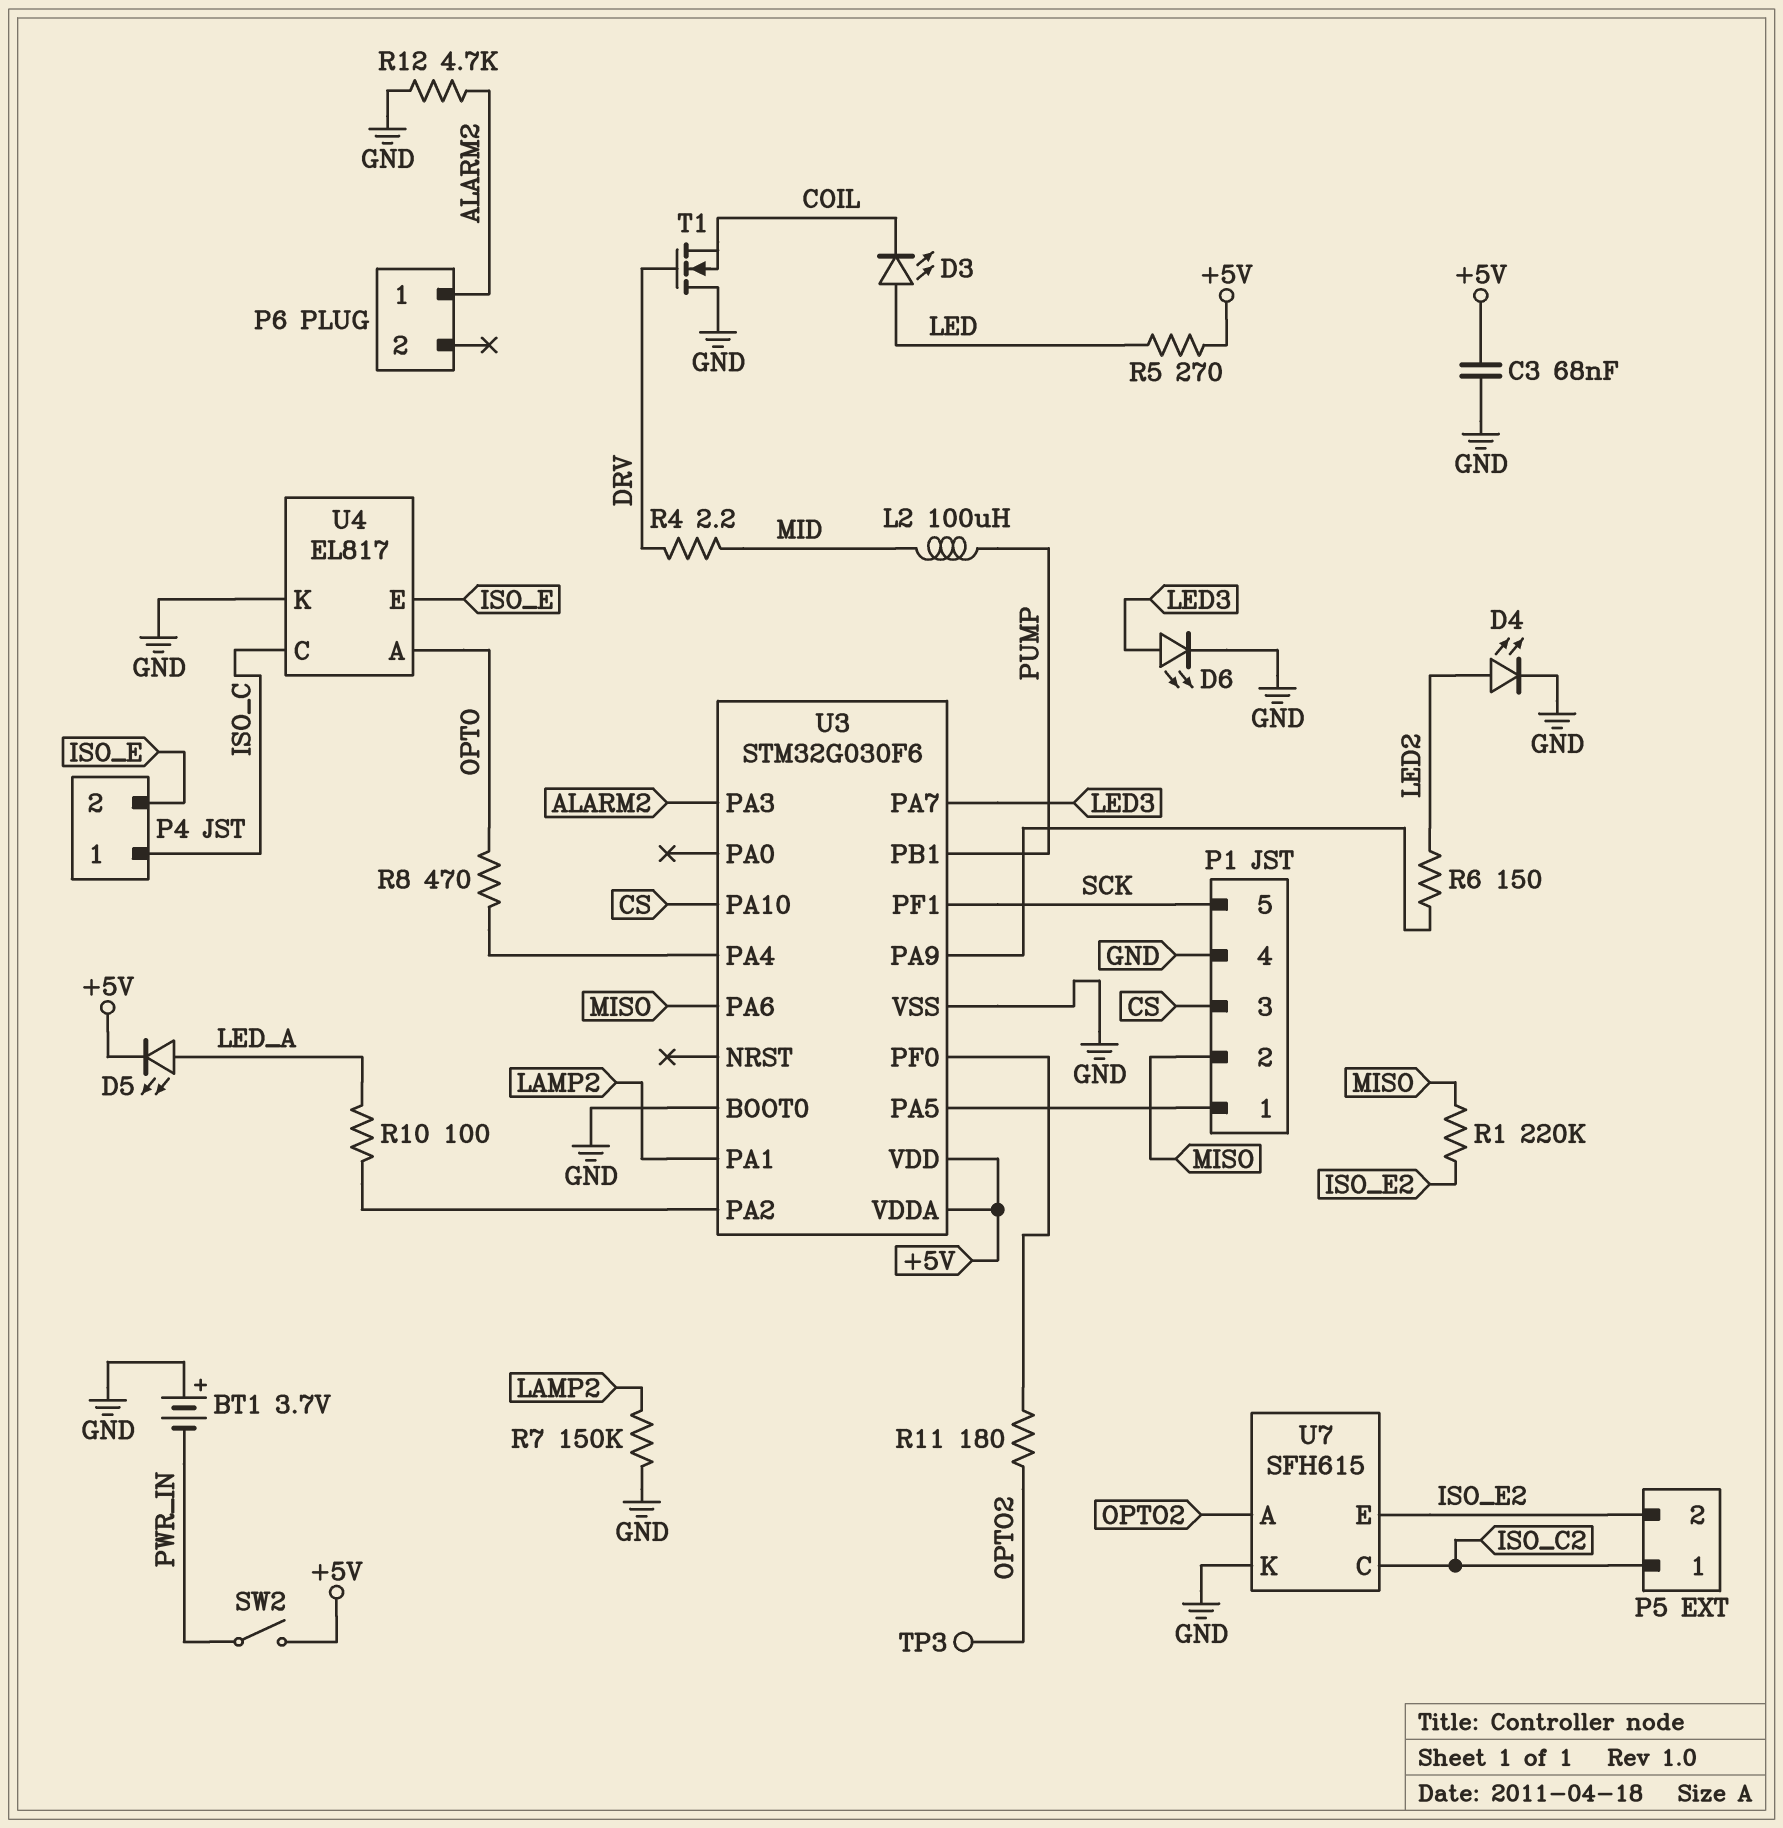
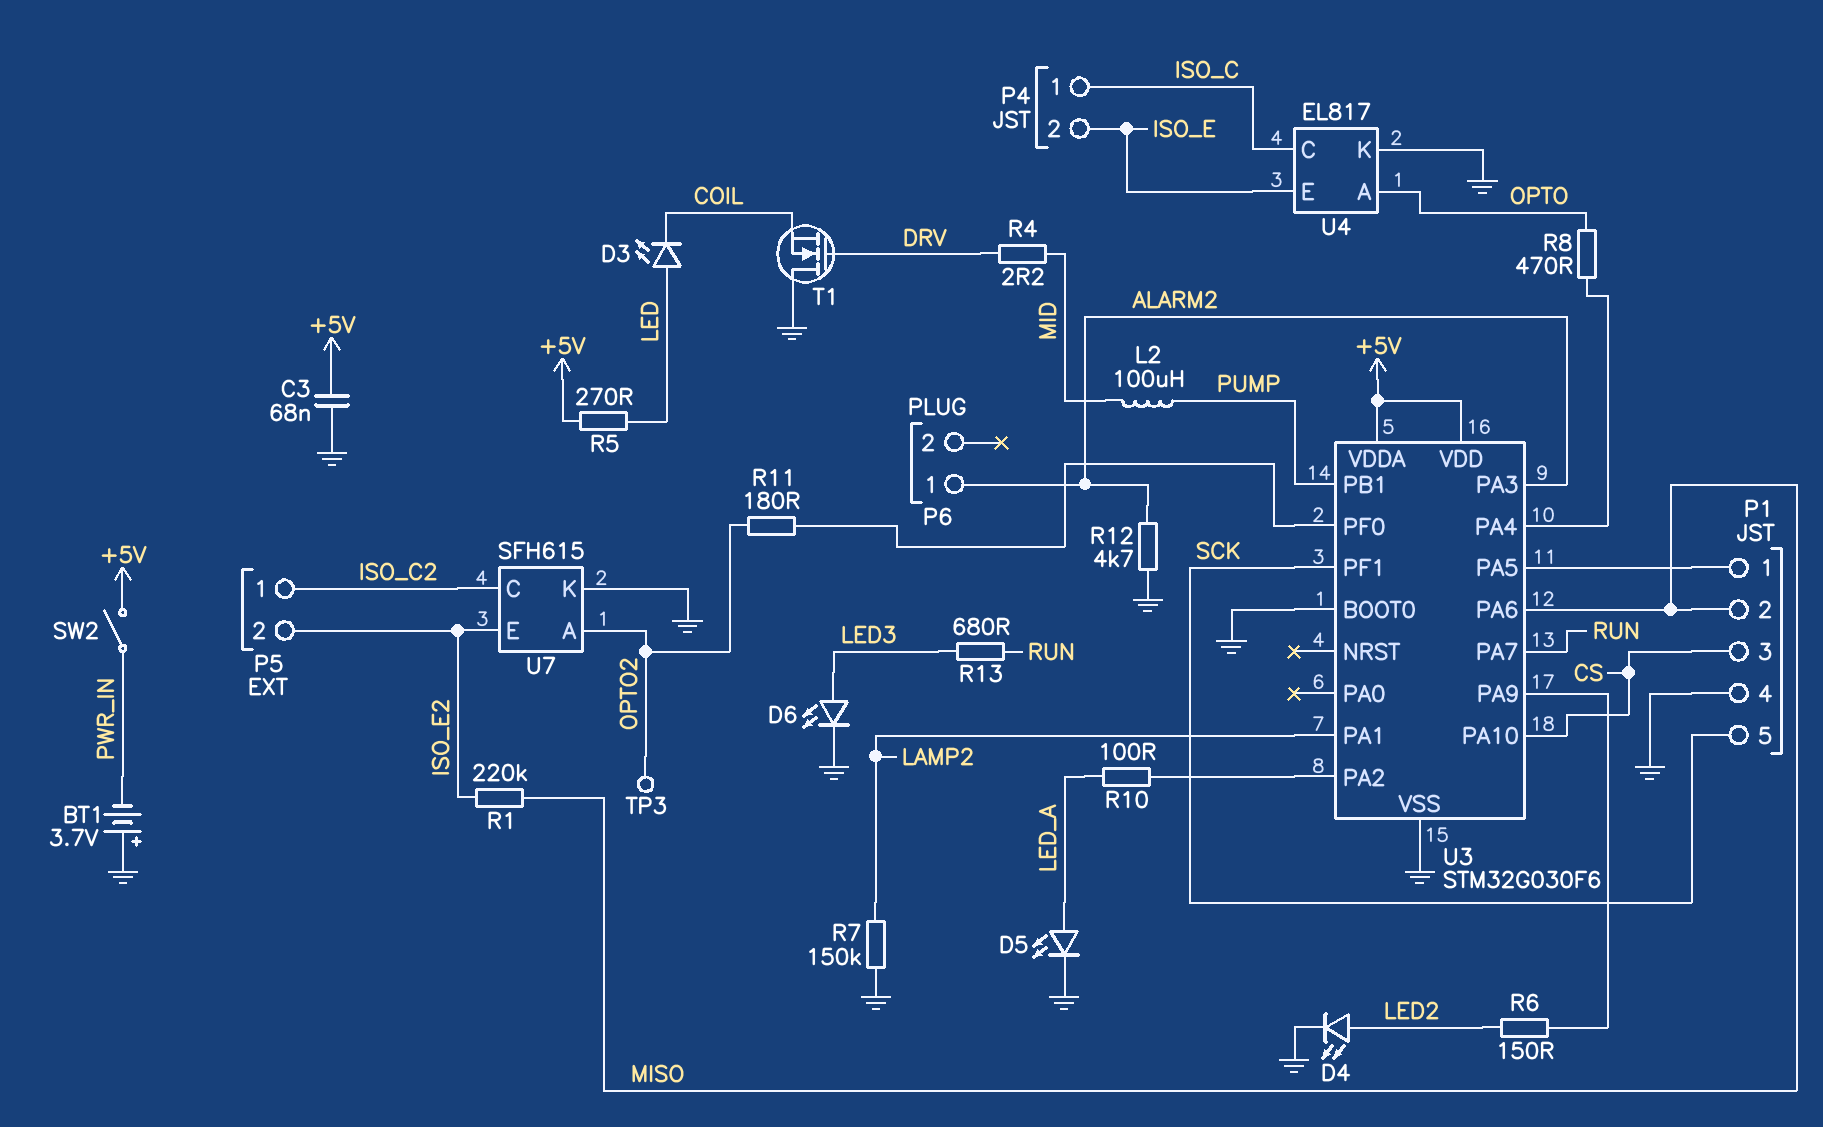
D5: LED (A LED_A, K +5V) -> LED (A LED_A, K GND)
R13: none -> 680 (LED3, RUN)
U3 pin PA7: LED3 -> RUN

